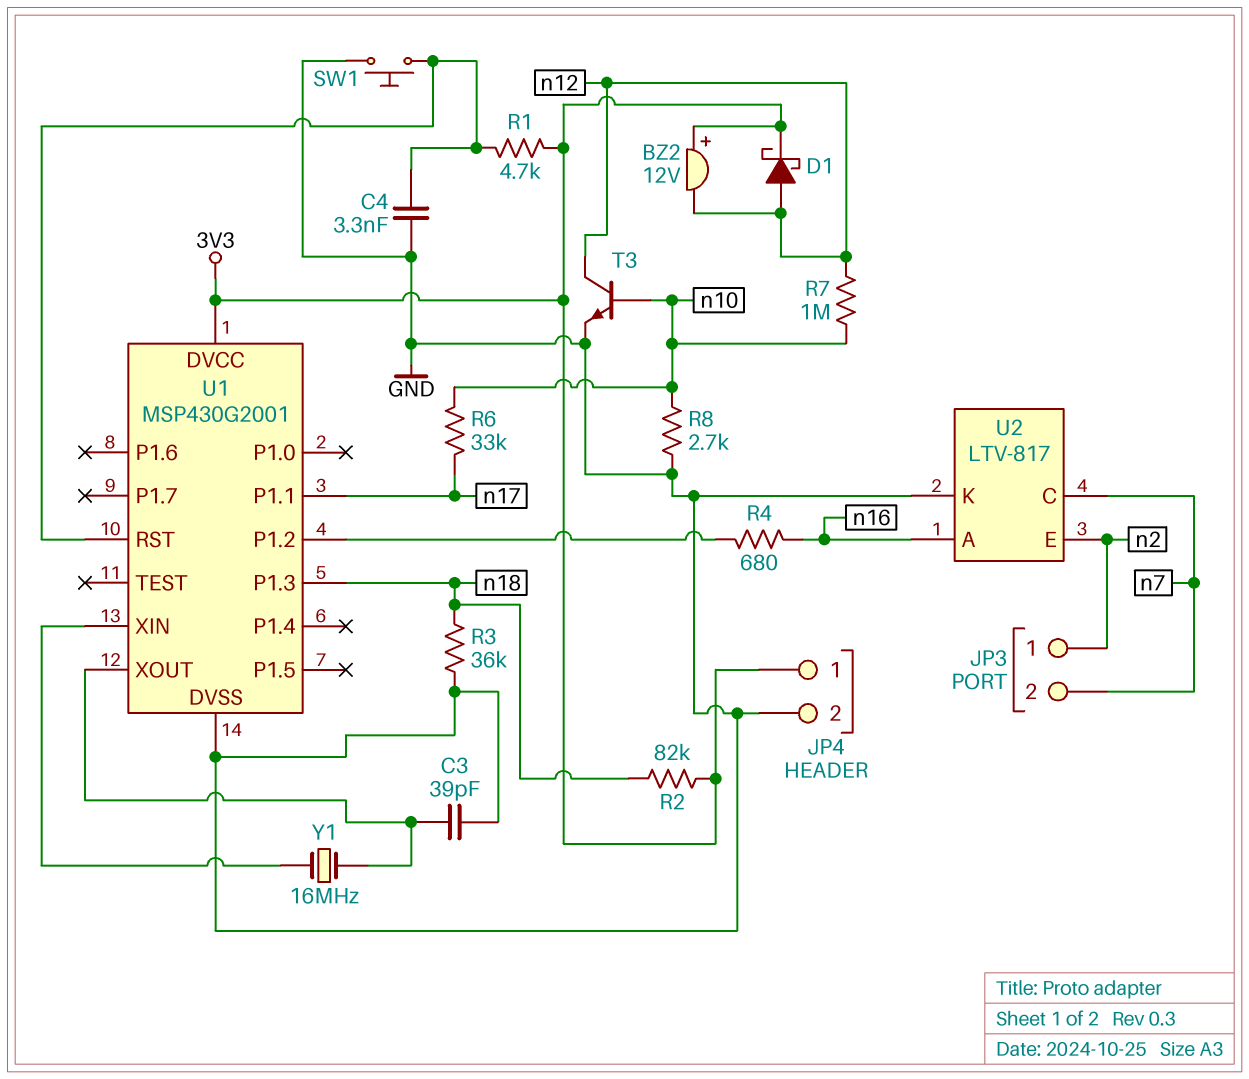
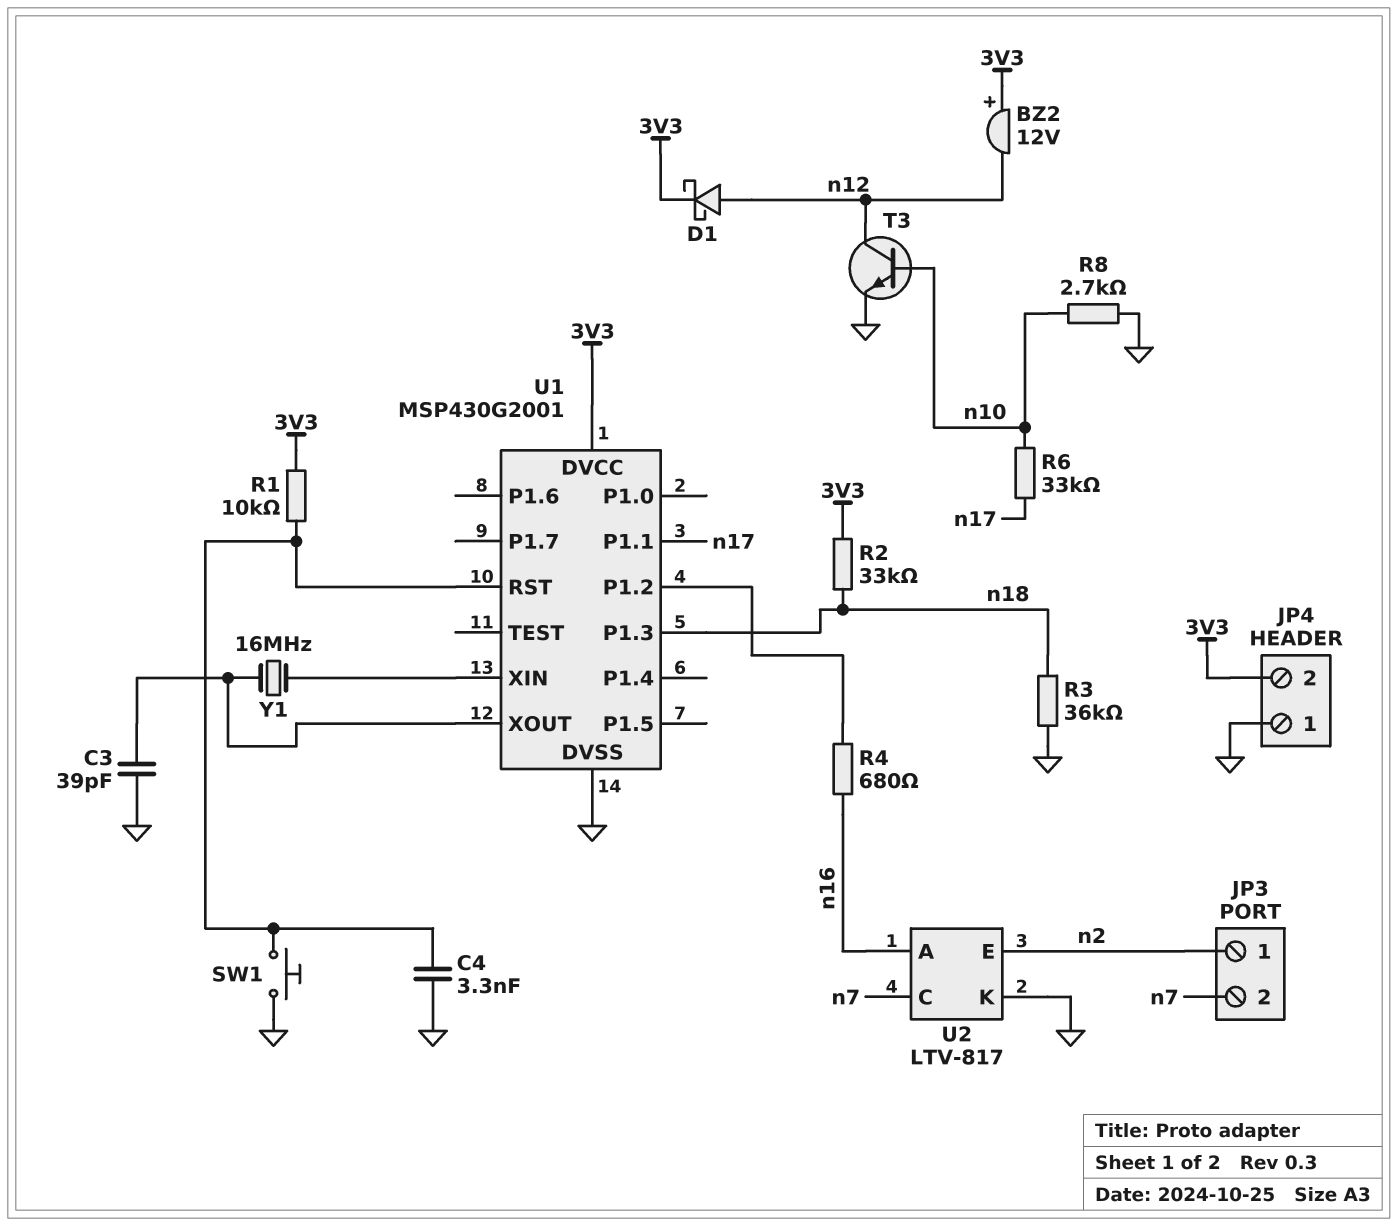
JP4 pin 1: 3V3 -> GND
JP4 pin 2: GND -> 3V3
R1: 4.7k (3V3, U1/RST) -> 10k (3V3, U1/RST)
R2: 82k (3V3, n18) -> 33k (3V3, n18)
R7: 1M (n10, n12) -> none

